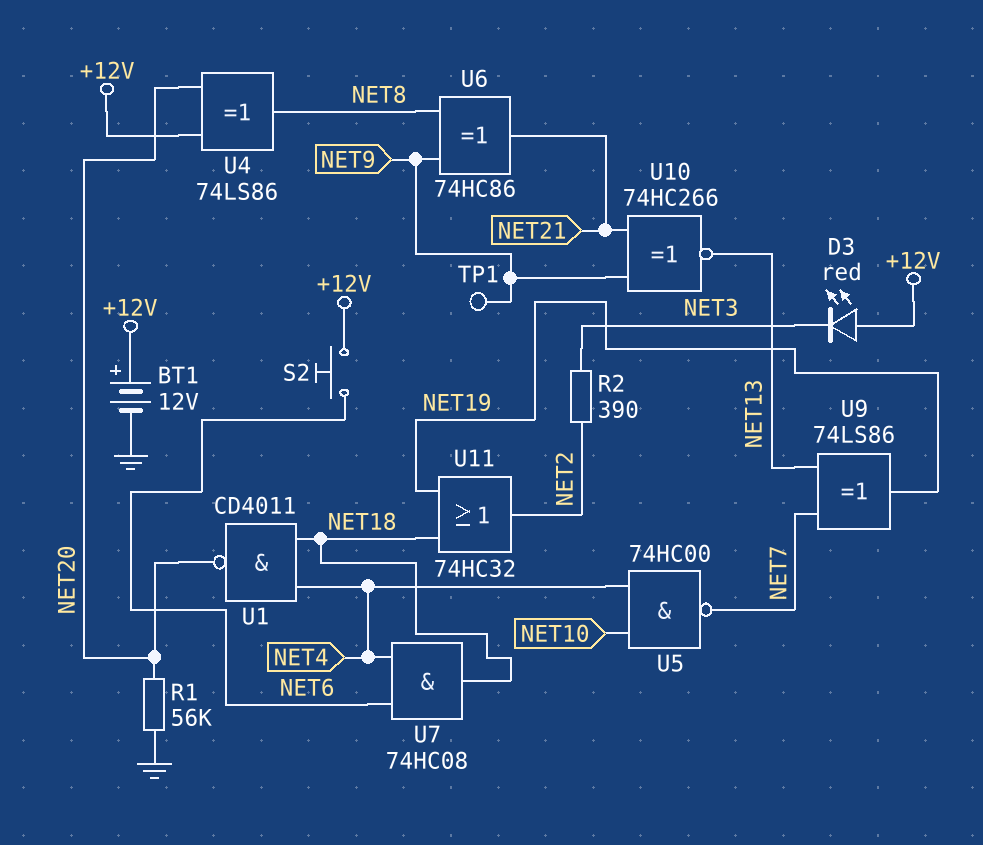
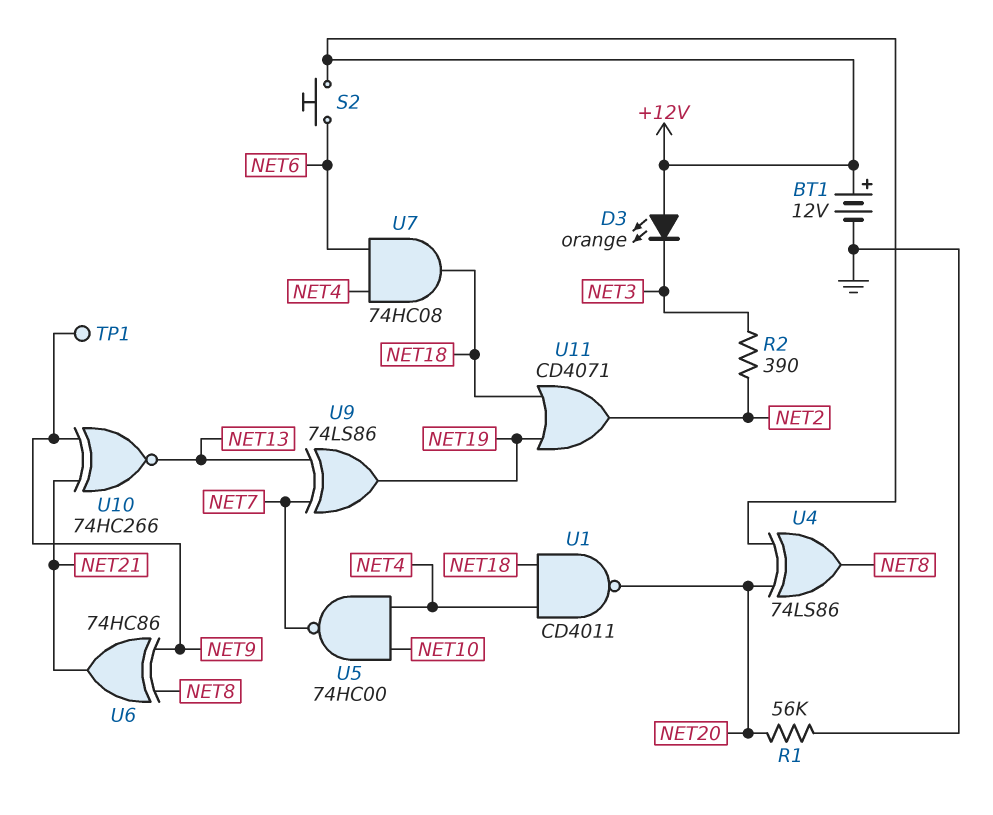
D3: LED red (A +12V, K NET3) -> LED orange (A +12V, K NET3)
U11: OR 74HC32 (in NET18, in NET19, out NET2) -> OR CD4071 (in NET18, in NET19, out NET2)

